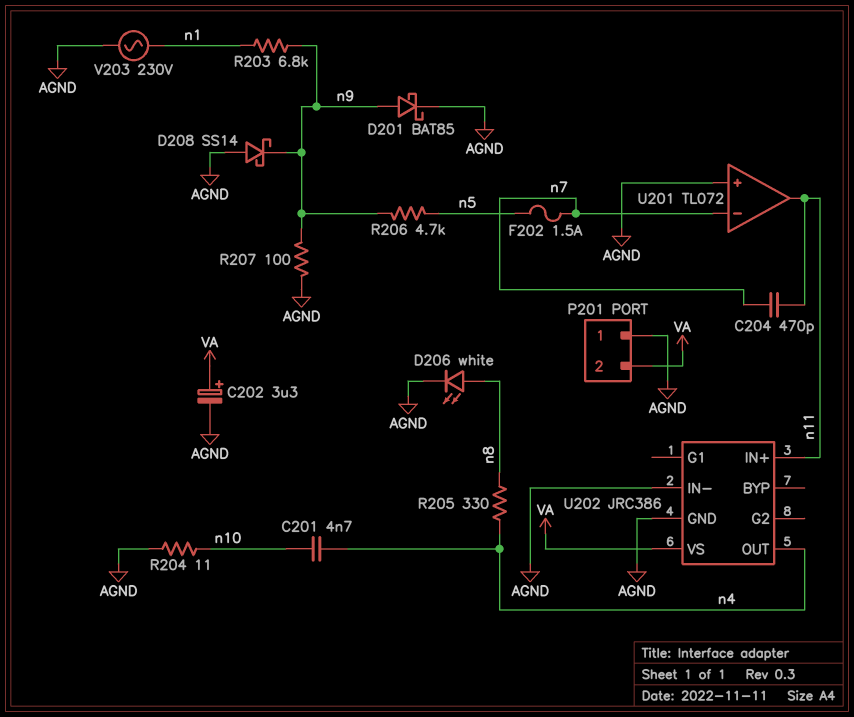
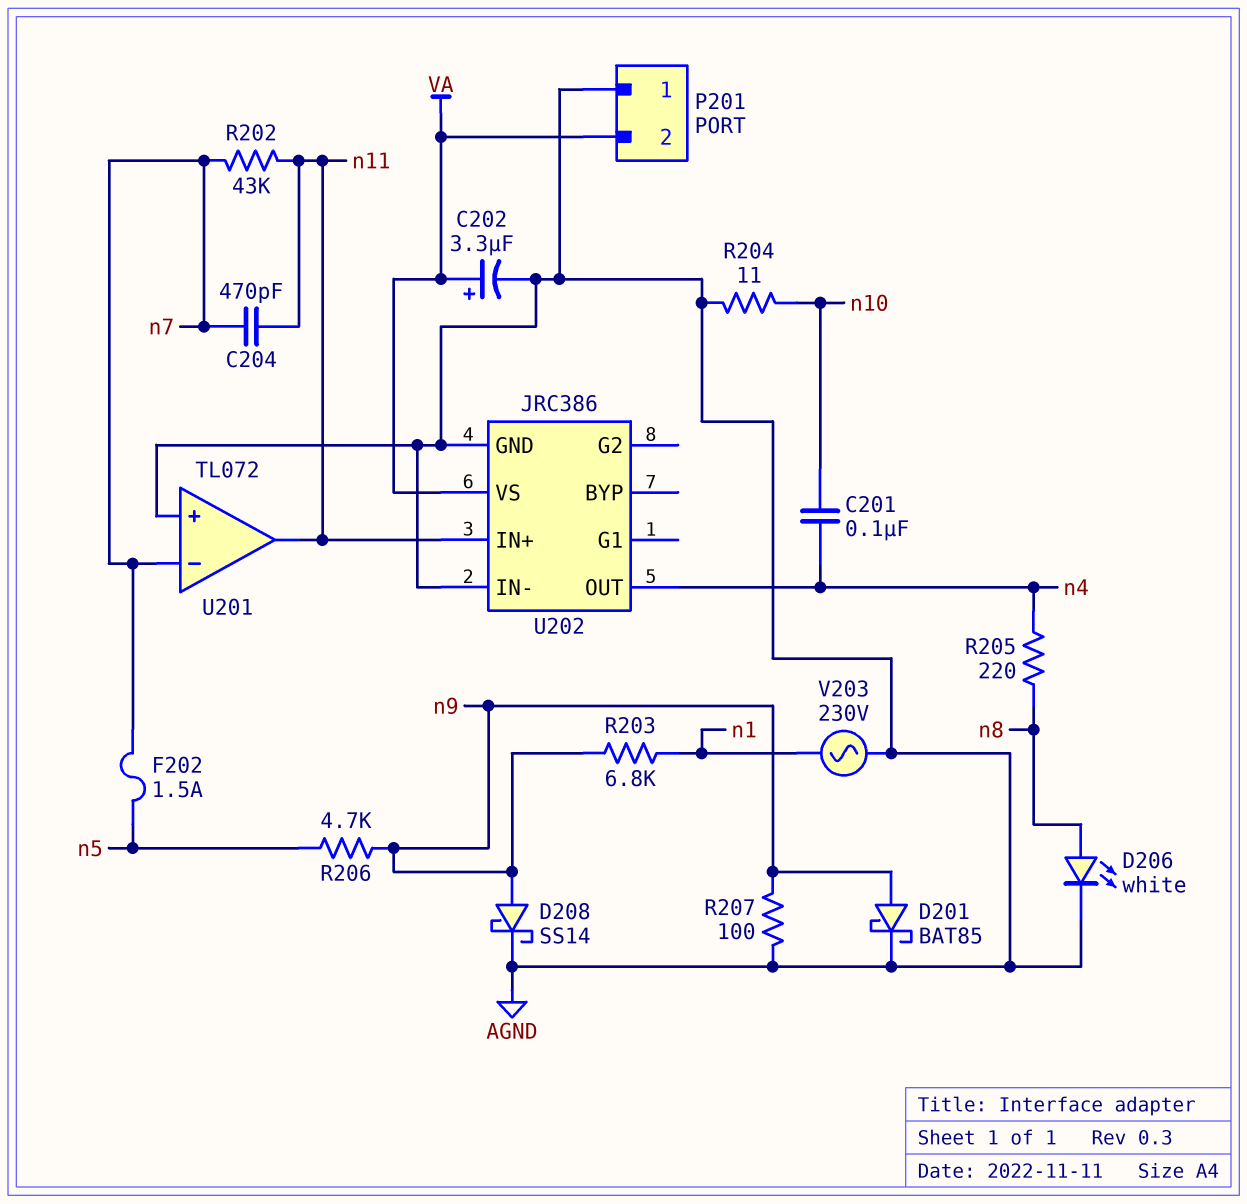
C201: 4.7nF (n4, n10) -> 100nF (n4, n10)
D208: schottky SS14 (A AGND, K n9) -> schottky SS14 (A n9, K AGND)
R202: none -> 43k (n7, n11)
R205: 330 (n4, n8) -> 220 (n4, n8)

